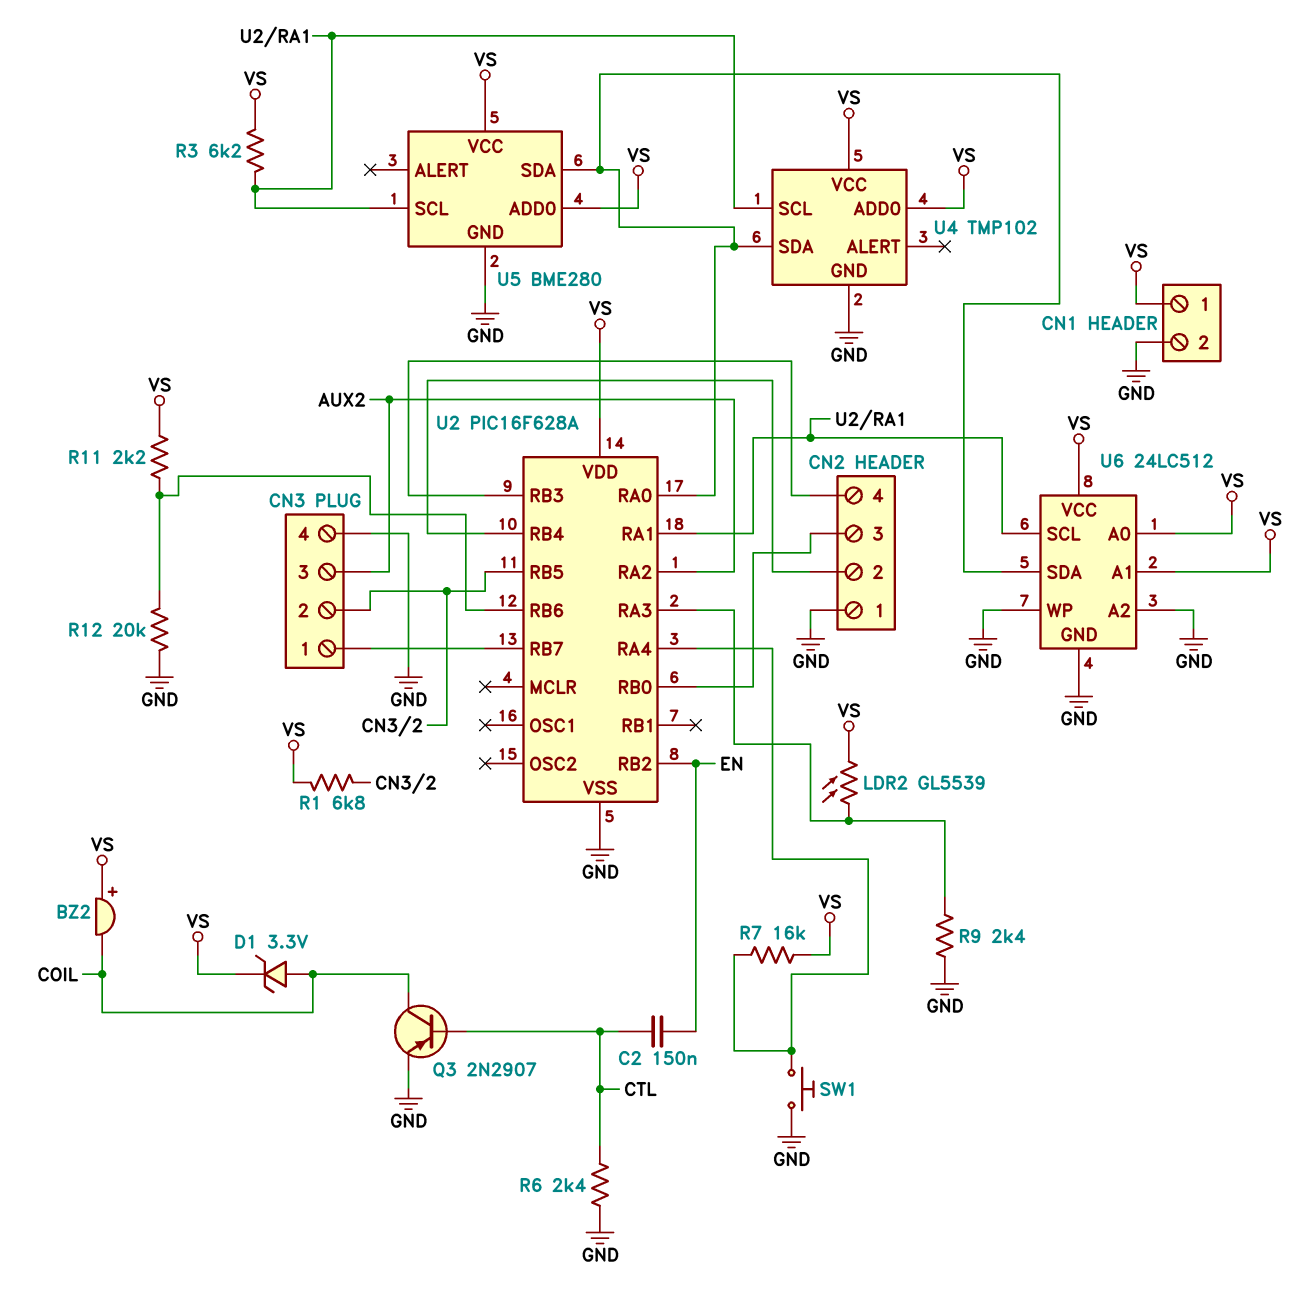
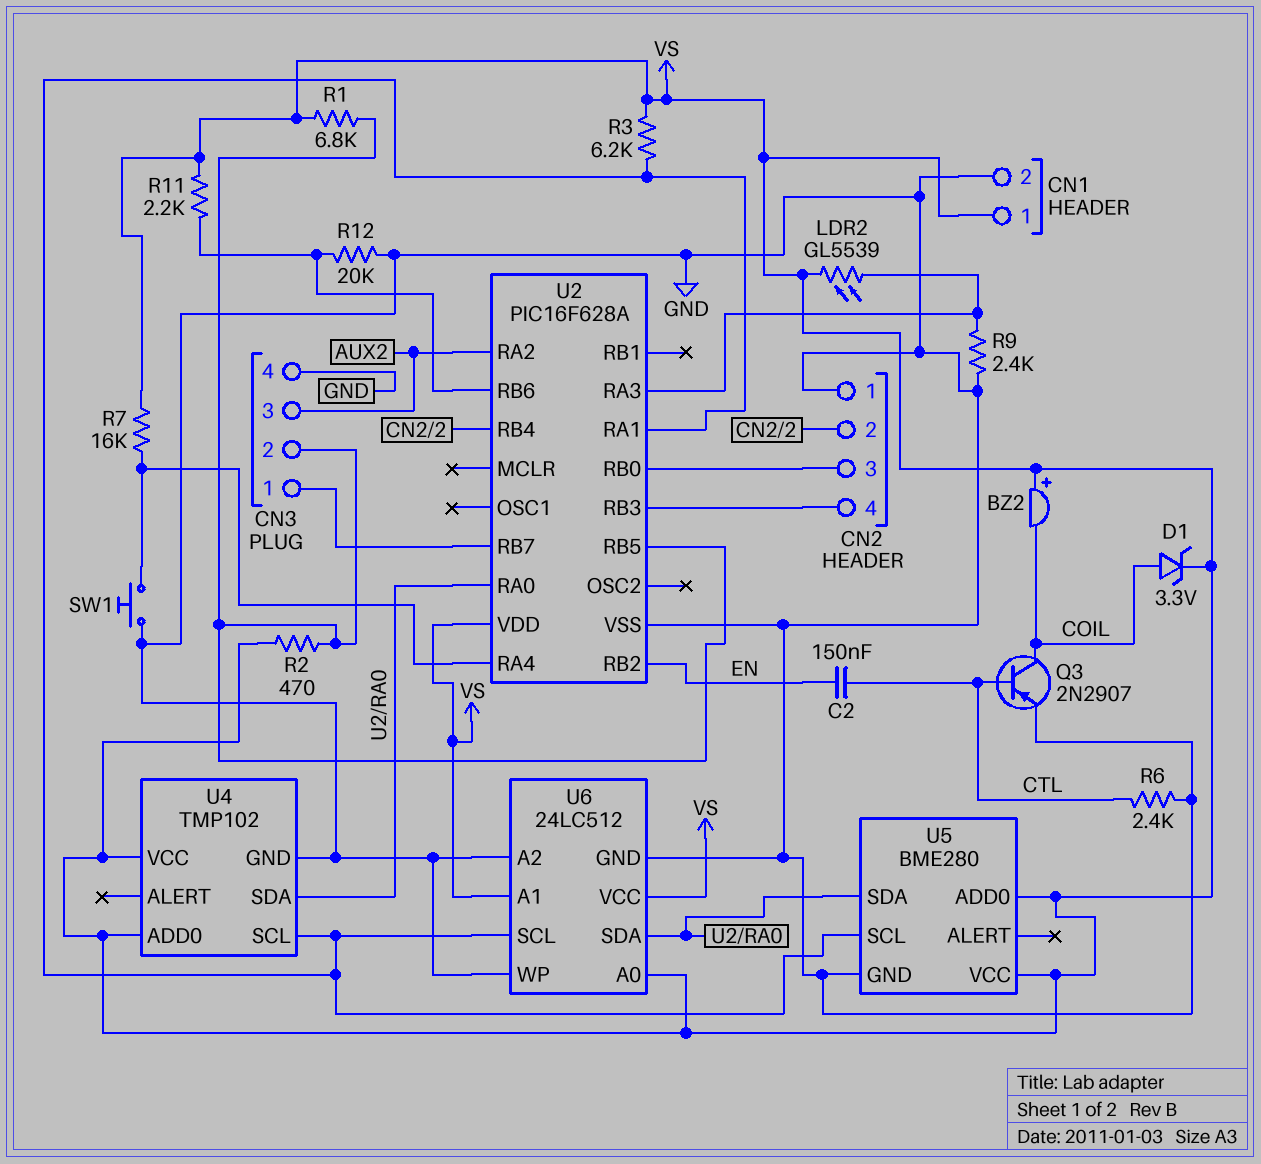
R2: none -> 470 (CN3/2, VS)

